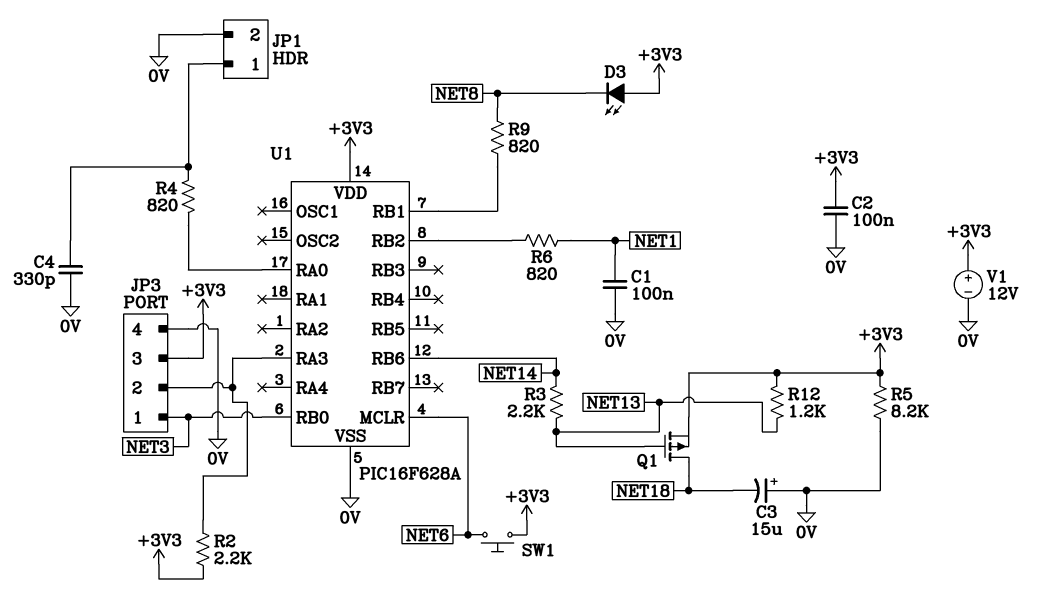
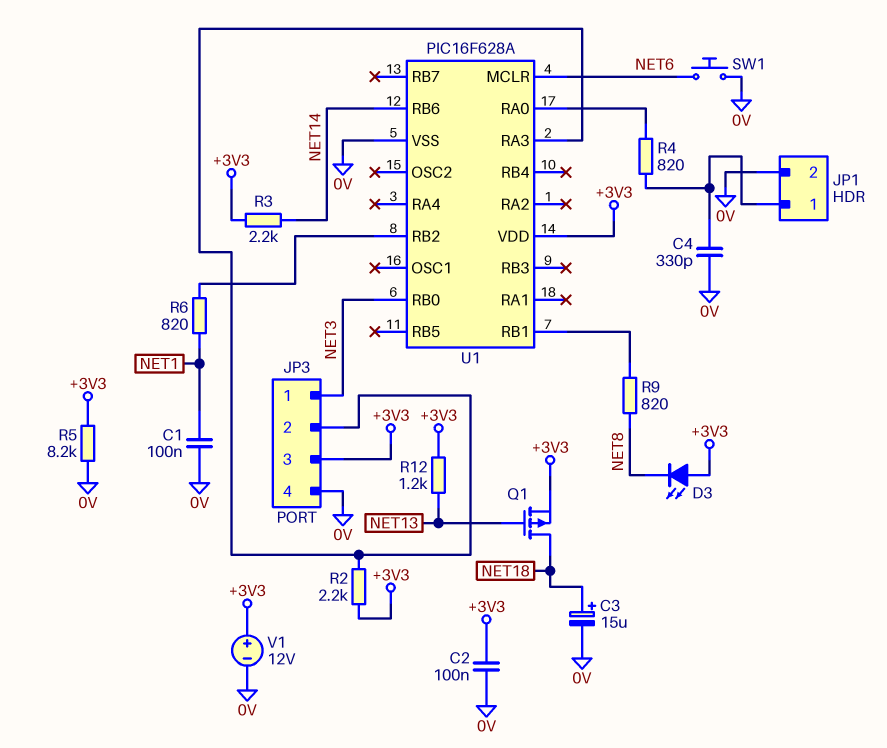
C3: 15uF (plus 0V, minus NET18) -> 15uF (plus NET18, minus 0V)
R3: 2.2k (NET13, NET14) -> 2.2k (+3V3, NET14)
SW1: button (+3V3, NET6) -> button (0V, NET6)

